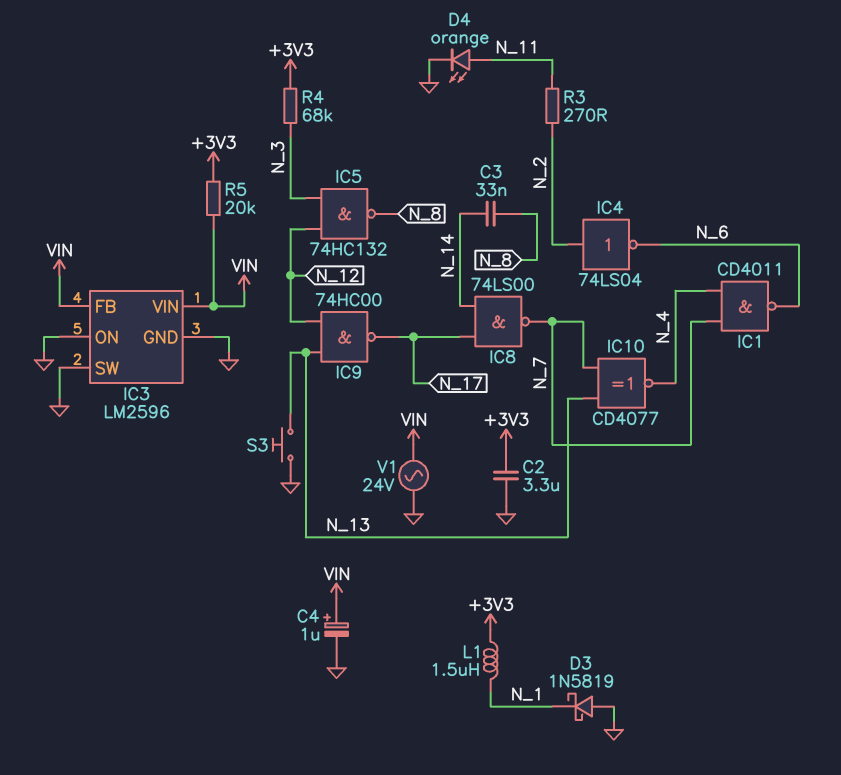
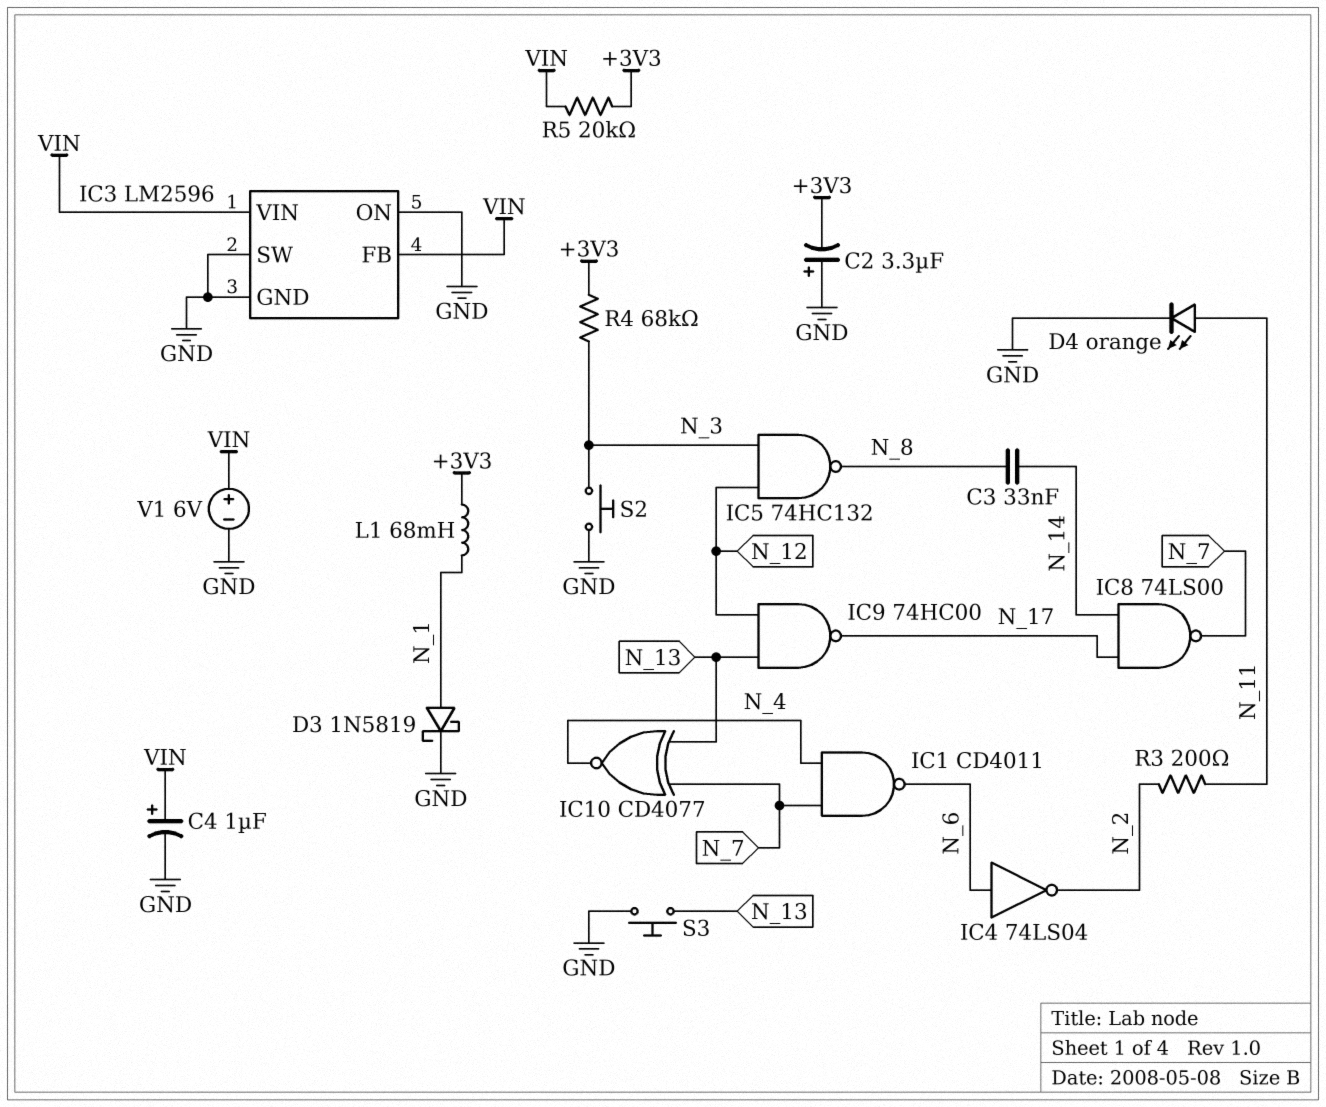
C2: 3.3uF (+3V3, GND) -> 3.3uF (plus GND, minus +3V3)
D3: schottky 1N5819 (A GND, K N_1) -> schottky 1N5819 (A N_1, K GND)
IC4: NOT 74LS04 (in N_2, out N_6) -> NOT 74LS04 (in N_6, out N_2)
L1: 1.5uH (+3V3, N_1) -> 68mH (+3V3, N_1)
R3: 270 (N_2, N_11) -> 200 (N_2, N_11)
S2: none -> button (GND, N_3)
V1: AC 24V (GND, VIN) -> 6V (plus VIN, minus GND)

